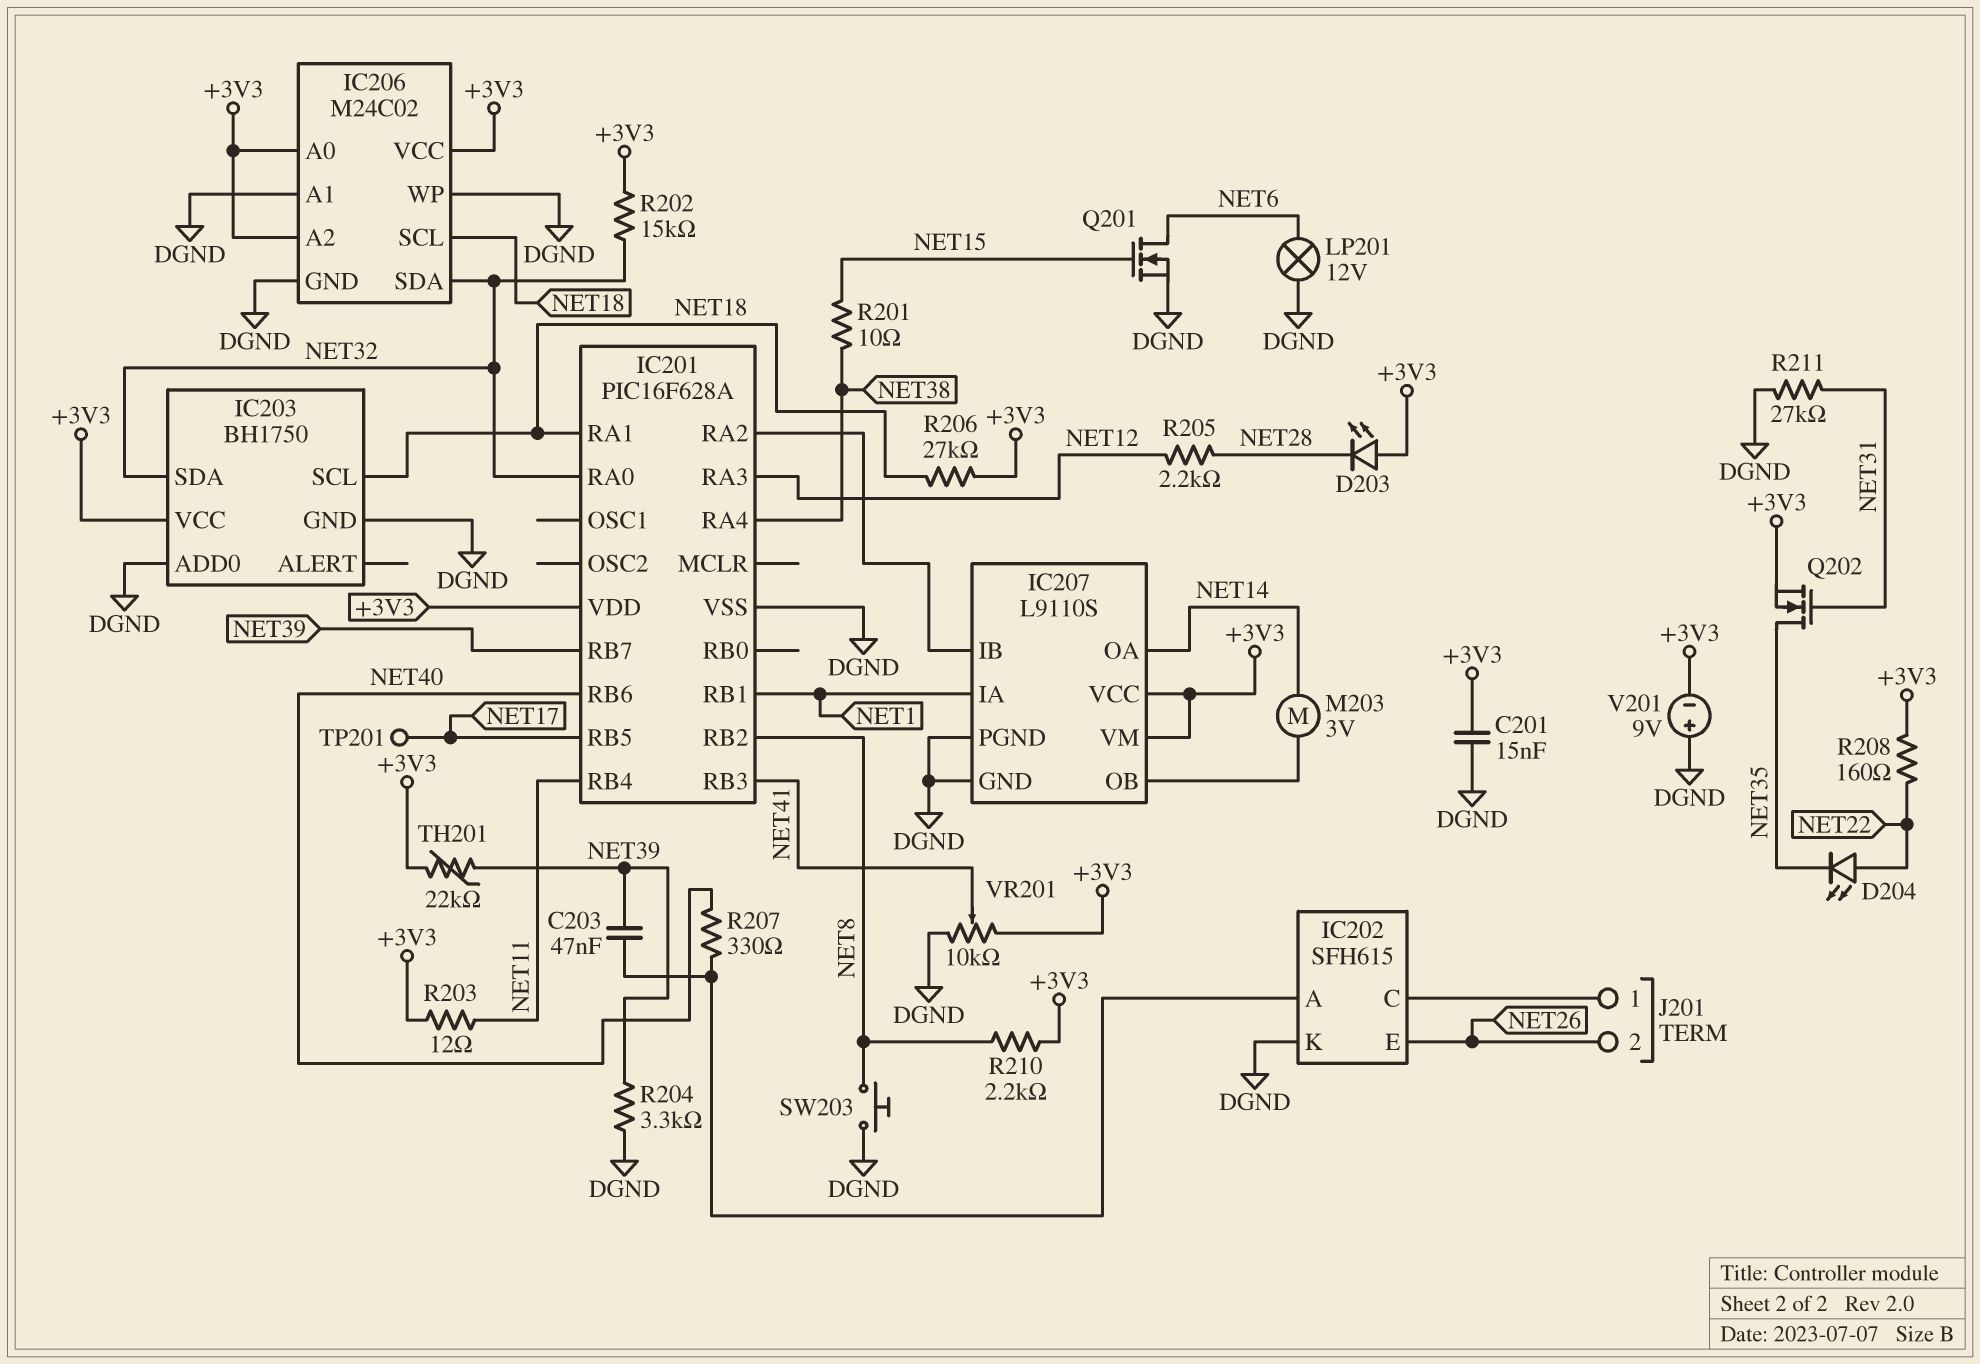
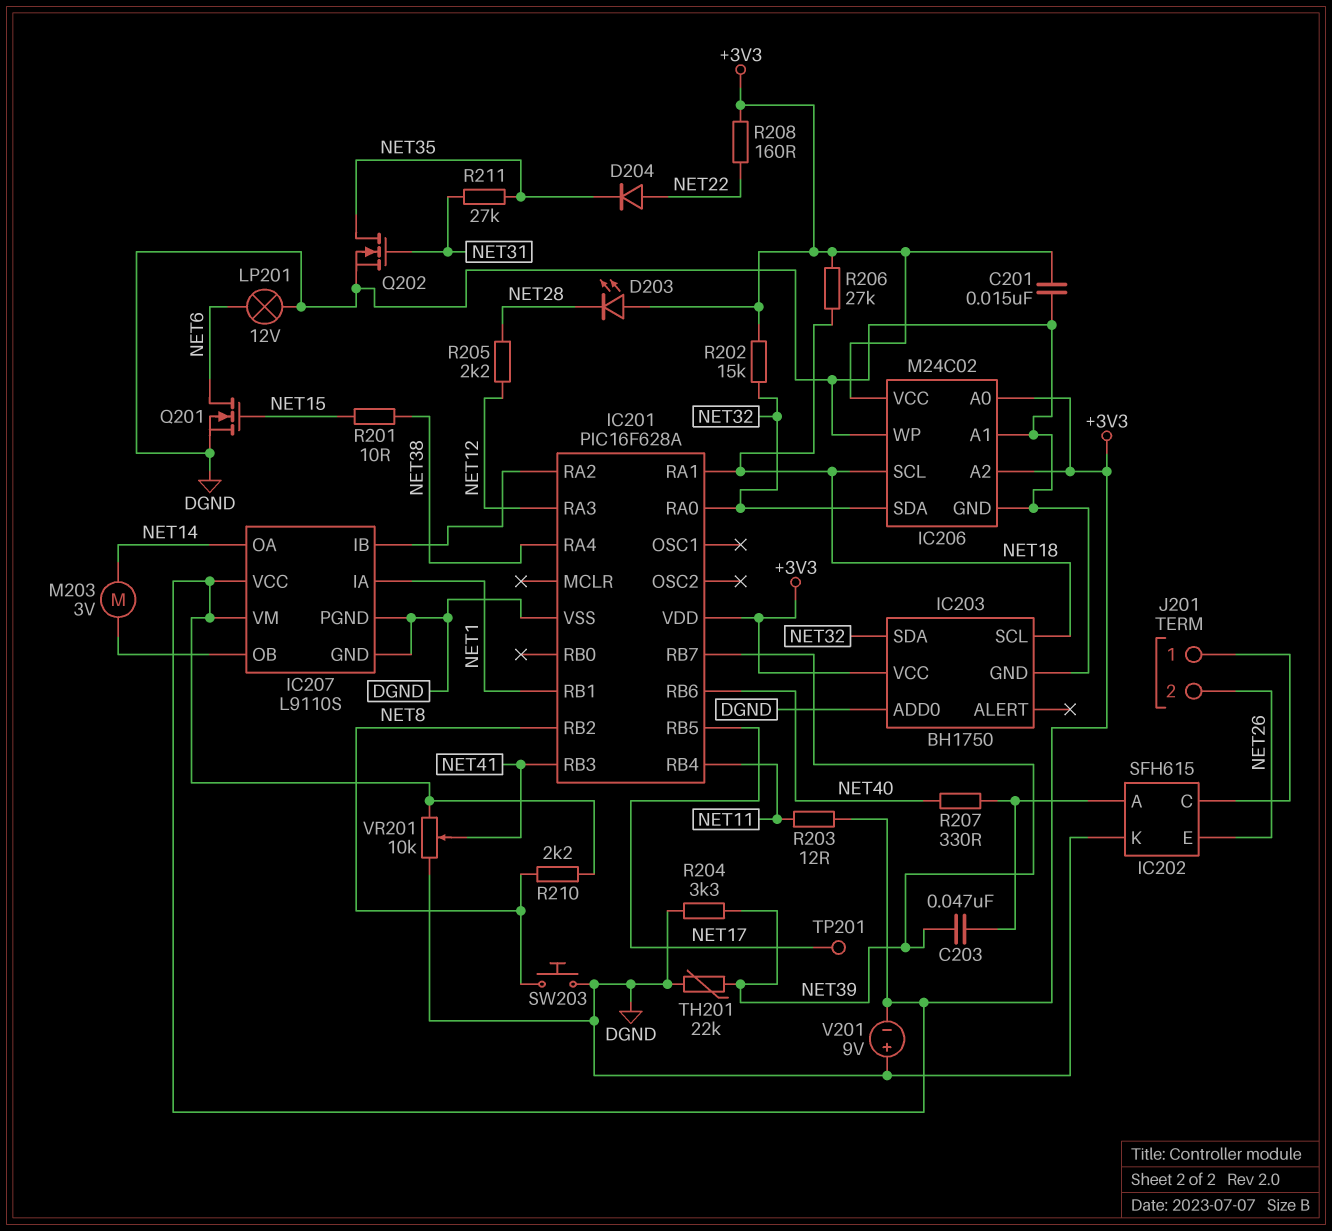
D204: LED (A NET22, K NET35) -> diode (A NET22, K NET35)
Q202: NMOS (G NET31, D NET35, S +3V3) -> NMOS (G NET31, D NET35, S DGND)
R211: 27k (DGND, NET31) -> 27k (NET31, NET35)
TH201: 22k (+3V3, NET39) -> 22k (DGND, NET39)

